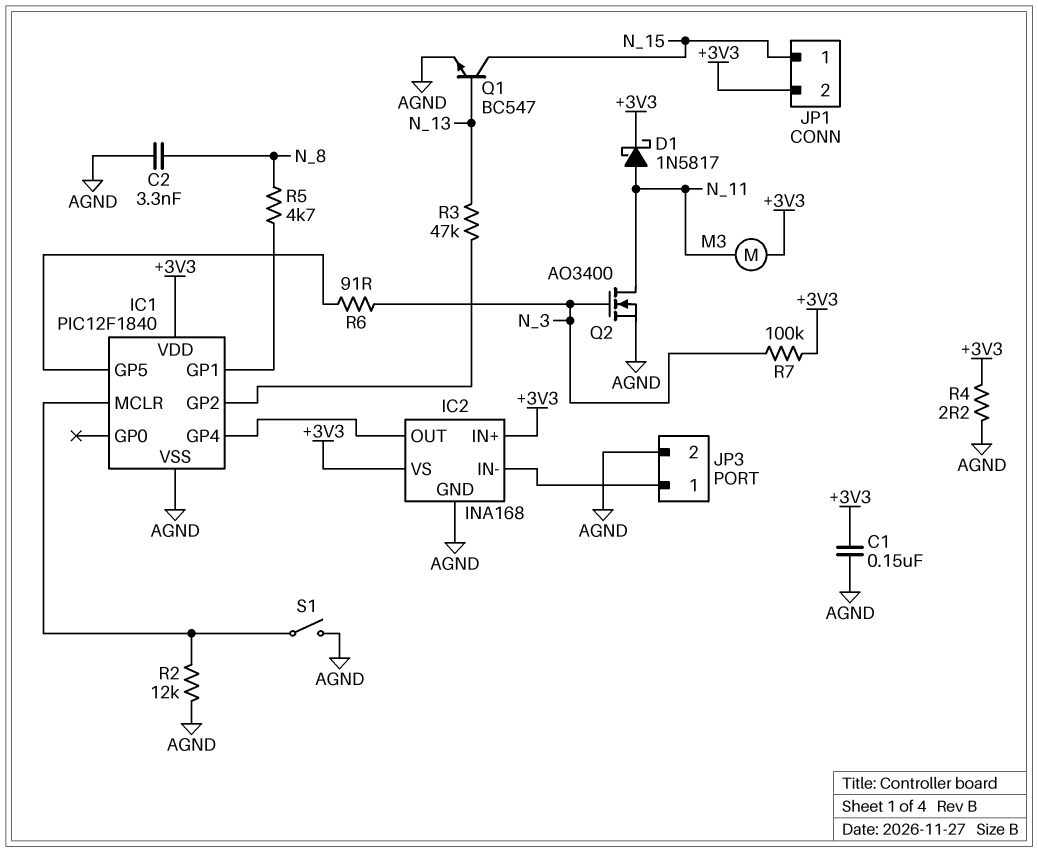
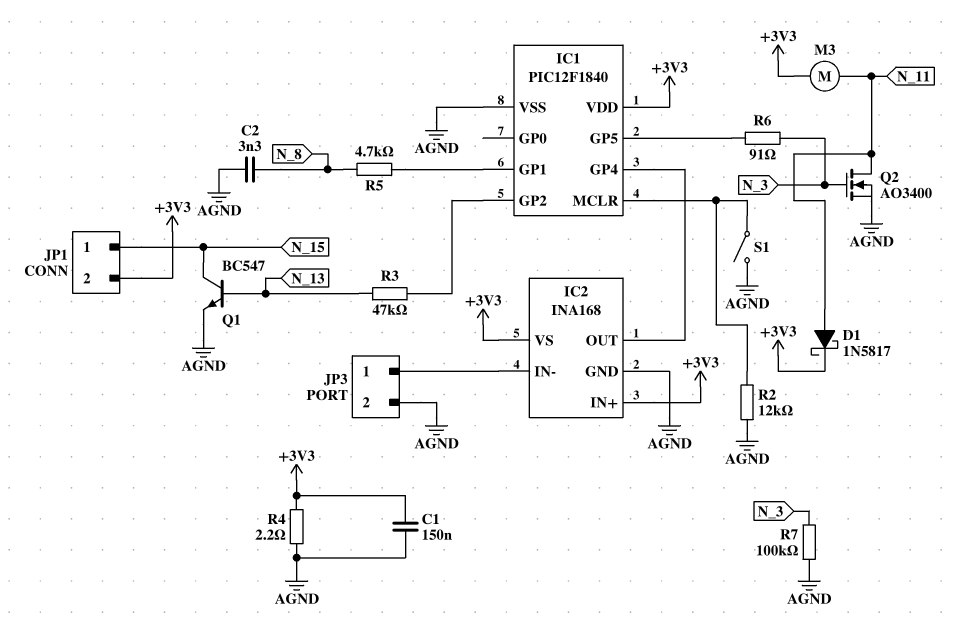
R7: 100k (+3V3, N_3) -> 100k (AGND, N_3)

